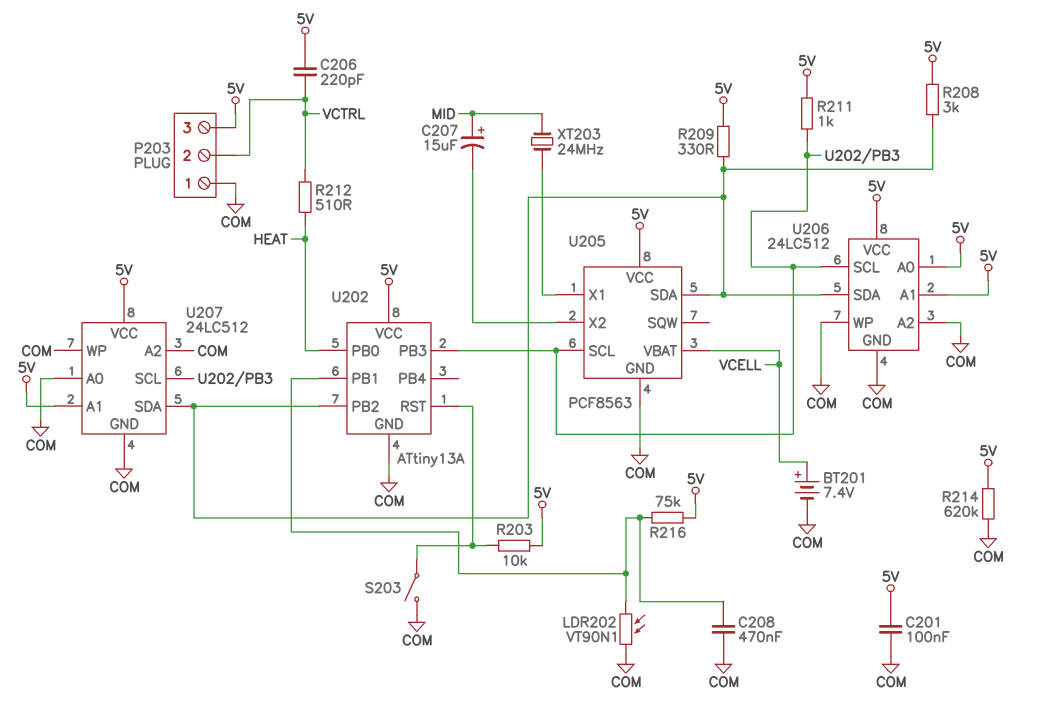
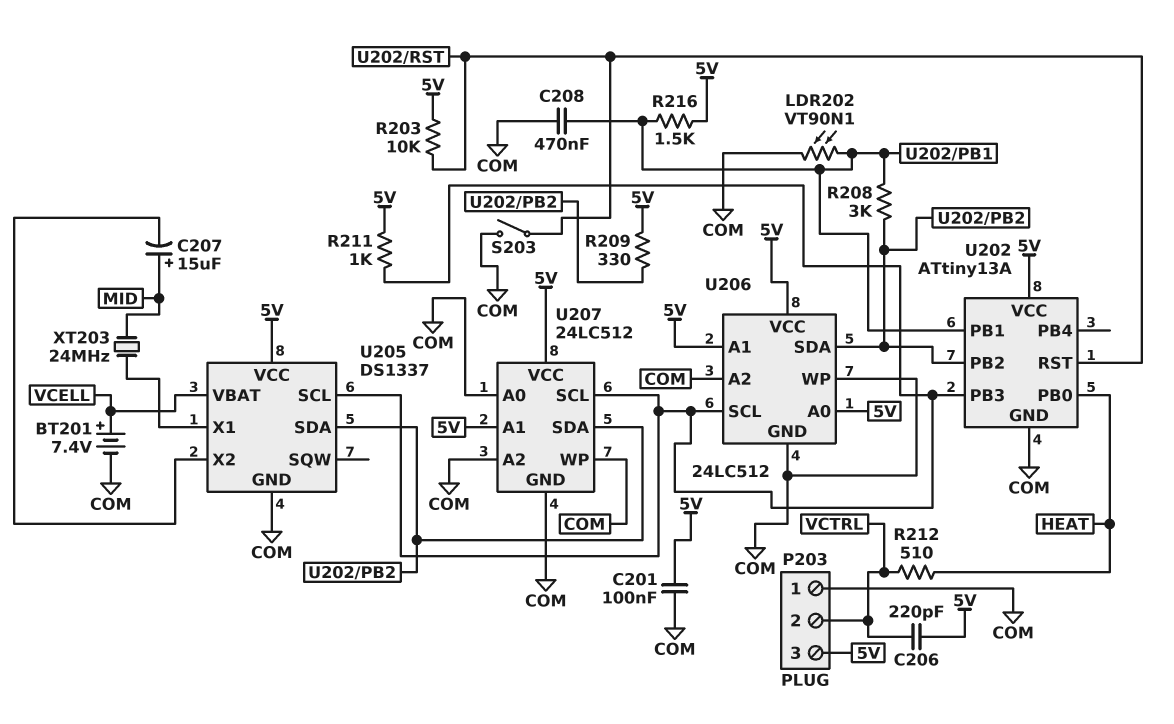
R208: 3k (5V, U202/PB2) -> 3k (U202/PB1, U202/PB2)
R214: 620k (5V, COM) -> none
R216: 75k (5V, U202/PB1) -> 1.5k (5V, U202/PB1)
U205: PCF8563 -> DS1337

